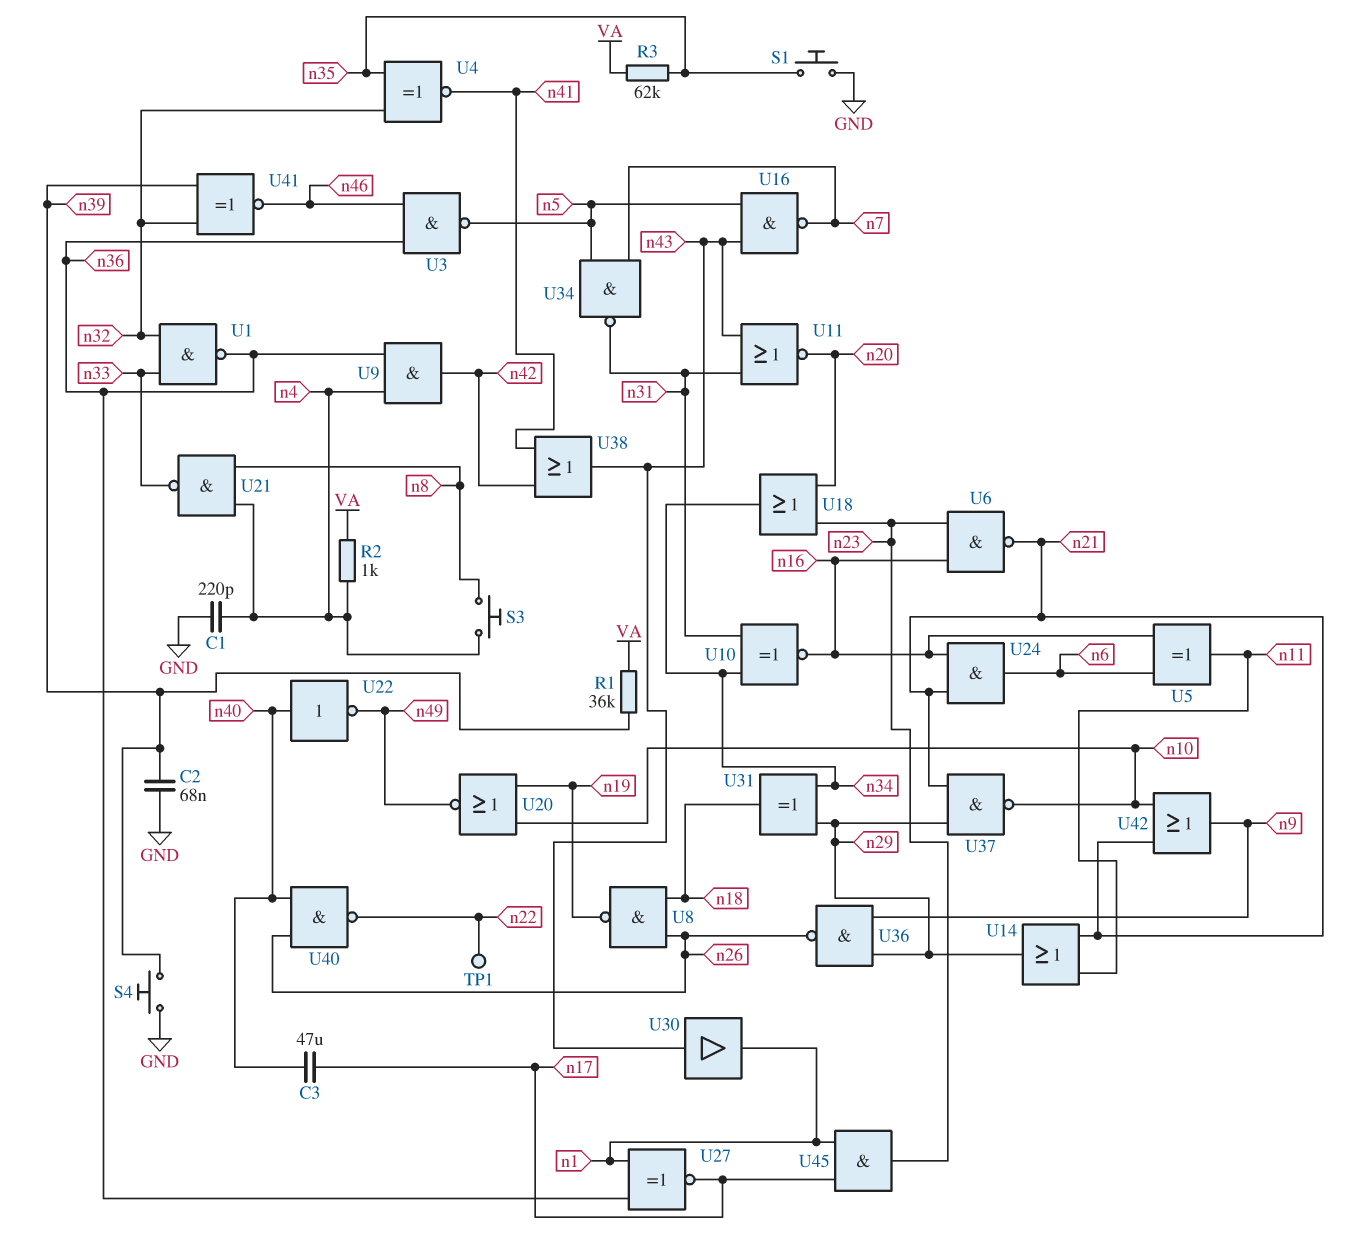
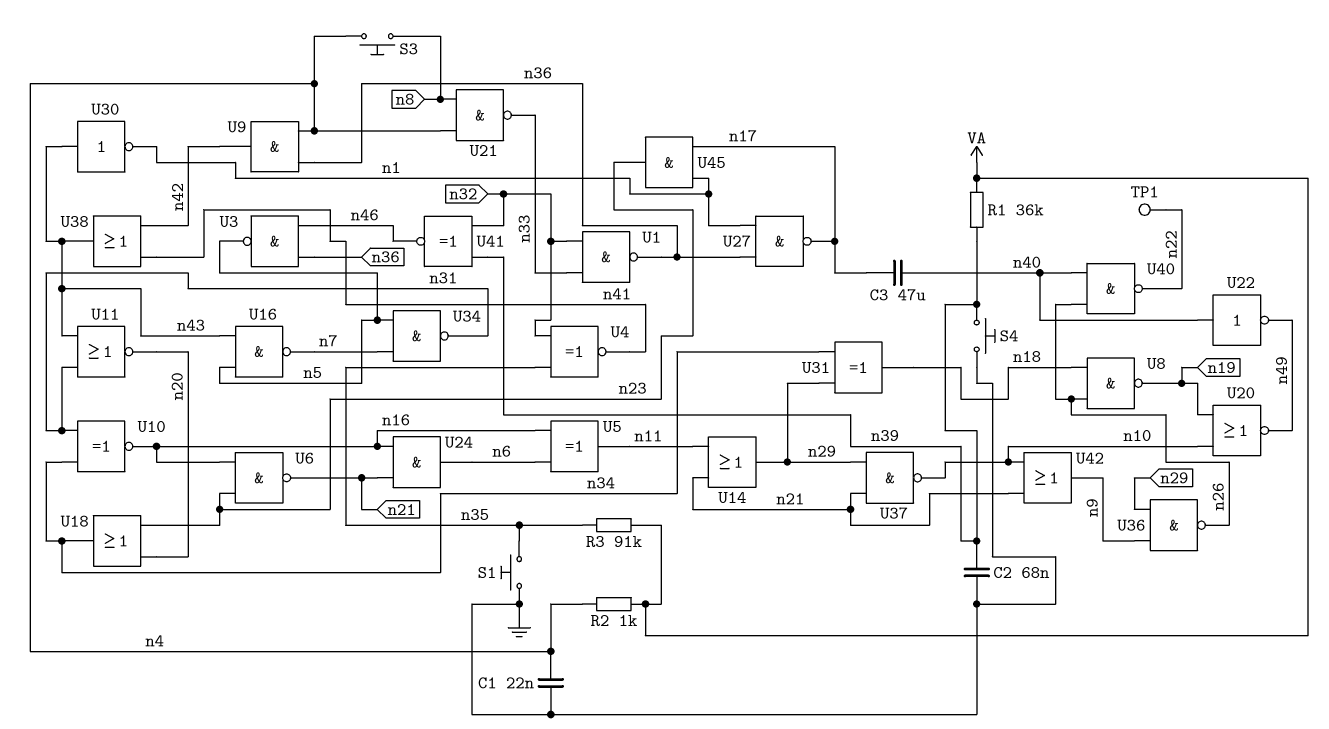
C1: 220pF (GND, n4) -> 22nF (GND, n4)
R3: 62k (VA, n35) -> 91k (VA, n35)
U27: XNOR (in n1, in n36, out n17) -> NAND (in n1, in n36, out n17)
U30: buffer (in n43, out n1) -> NOT (in n43, out n1)

